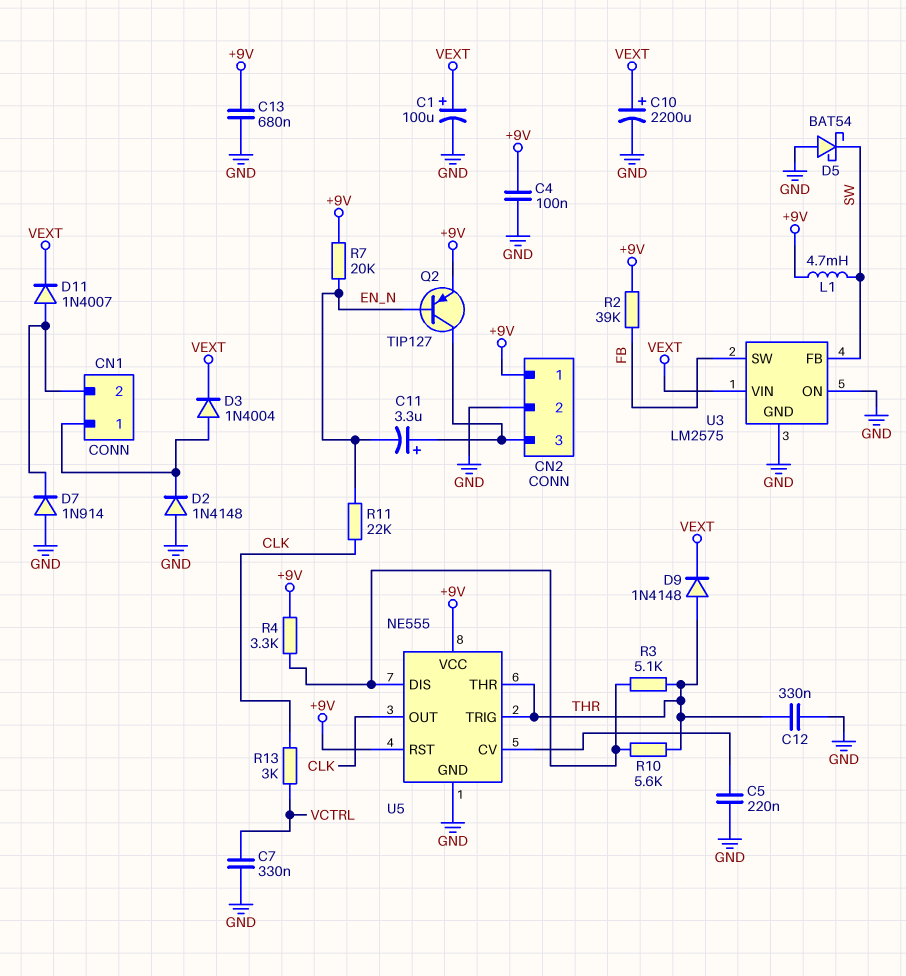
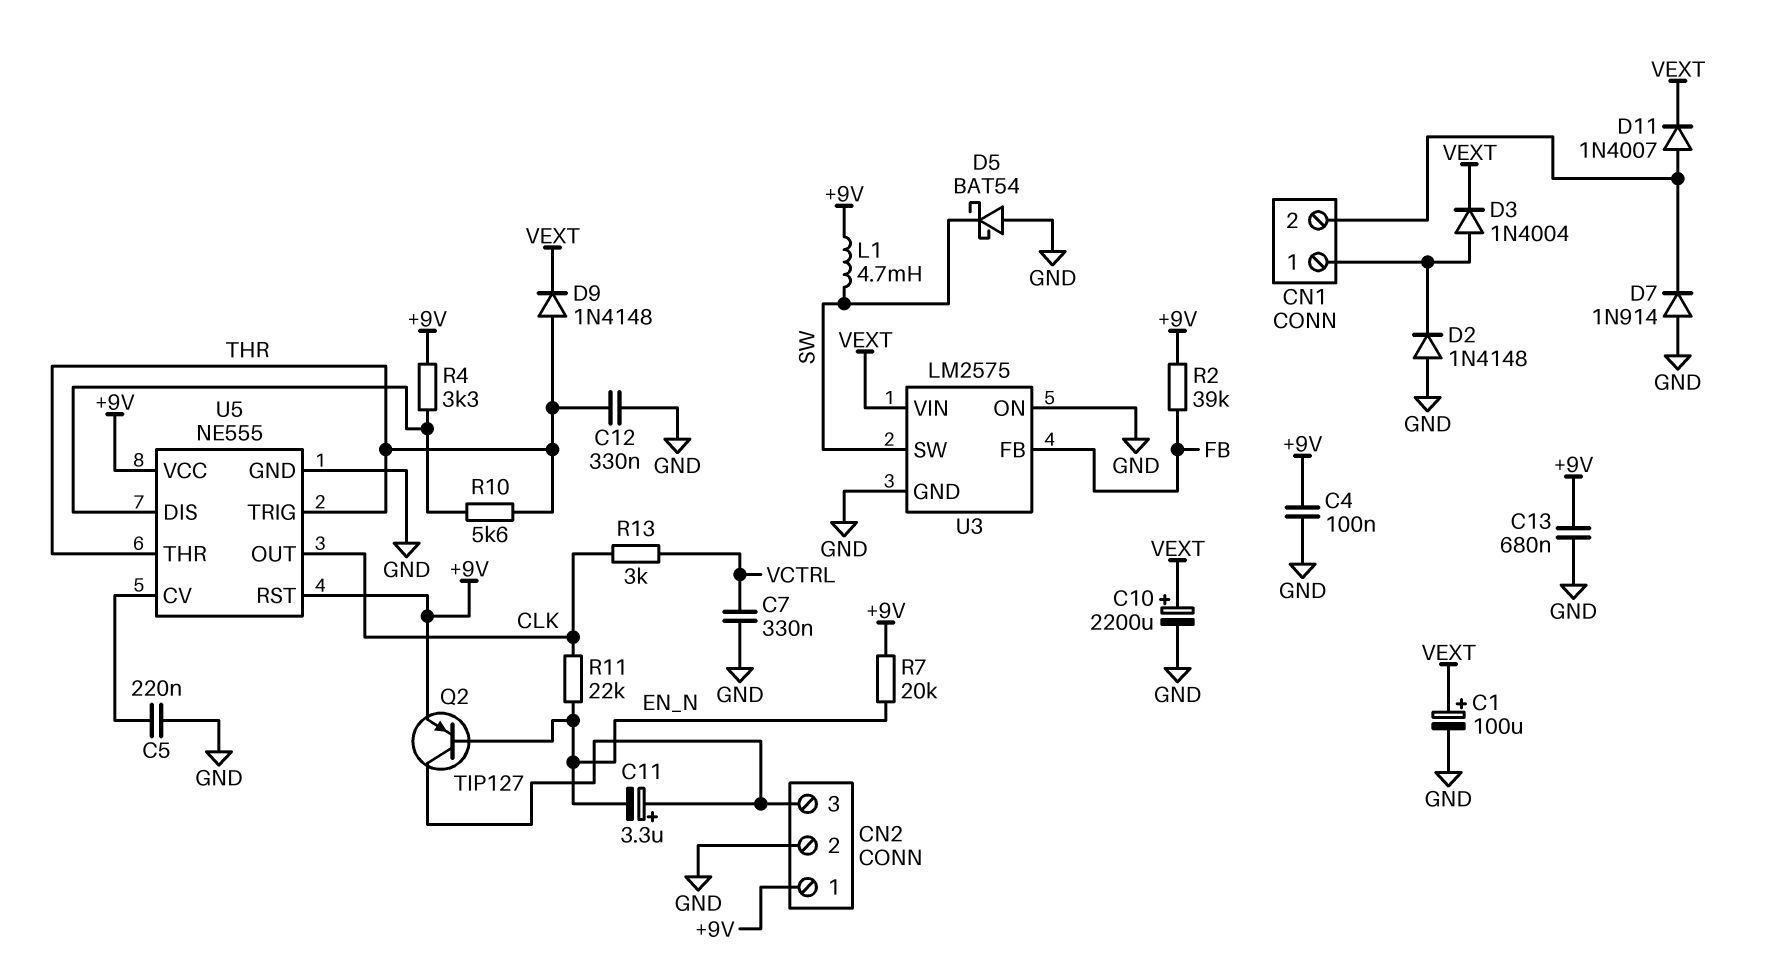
R3: 5.1k (THR, U5/DIS) -> none
U3 pin FB: SW -> FB
U3 pin SW: FB -> SW

